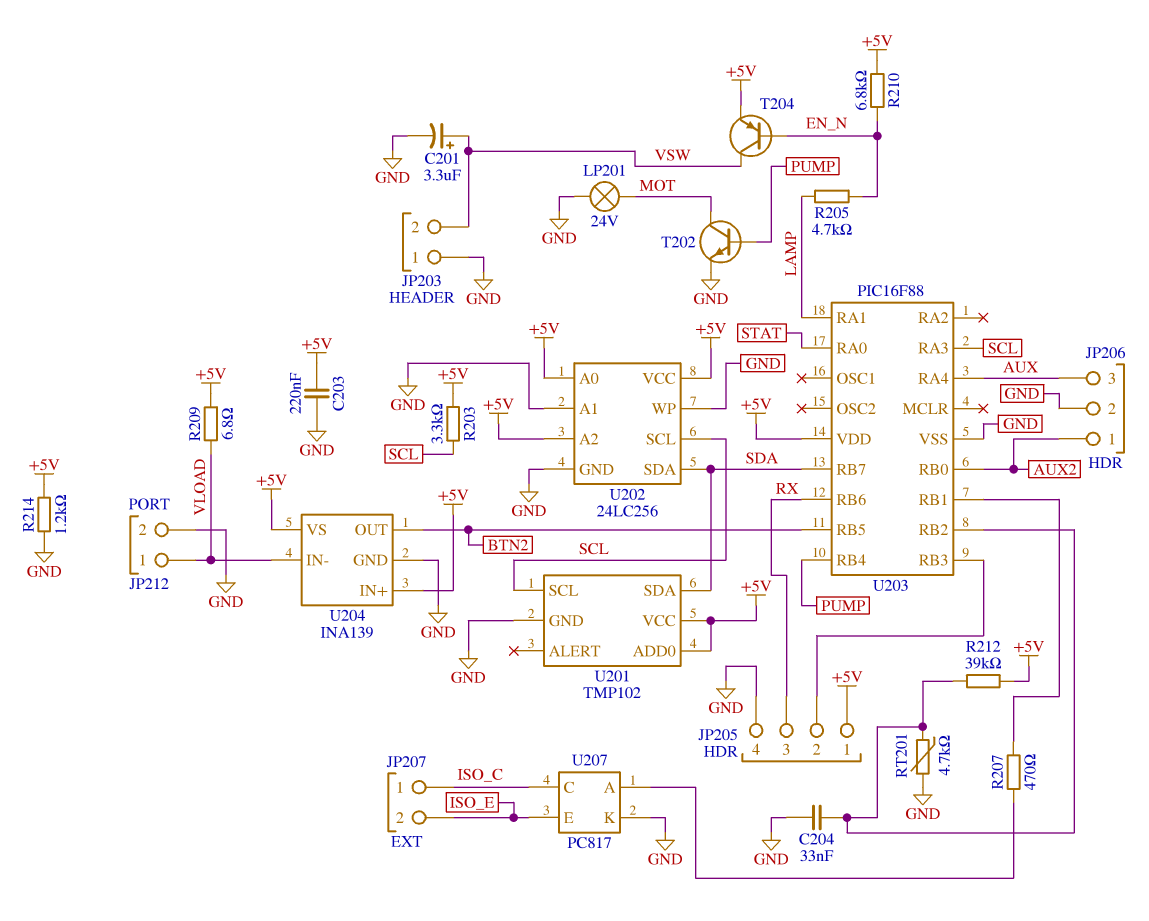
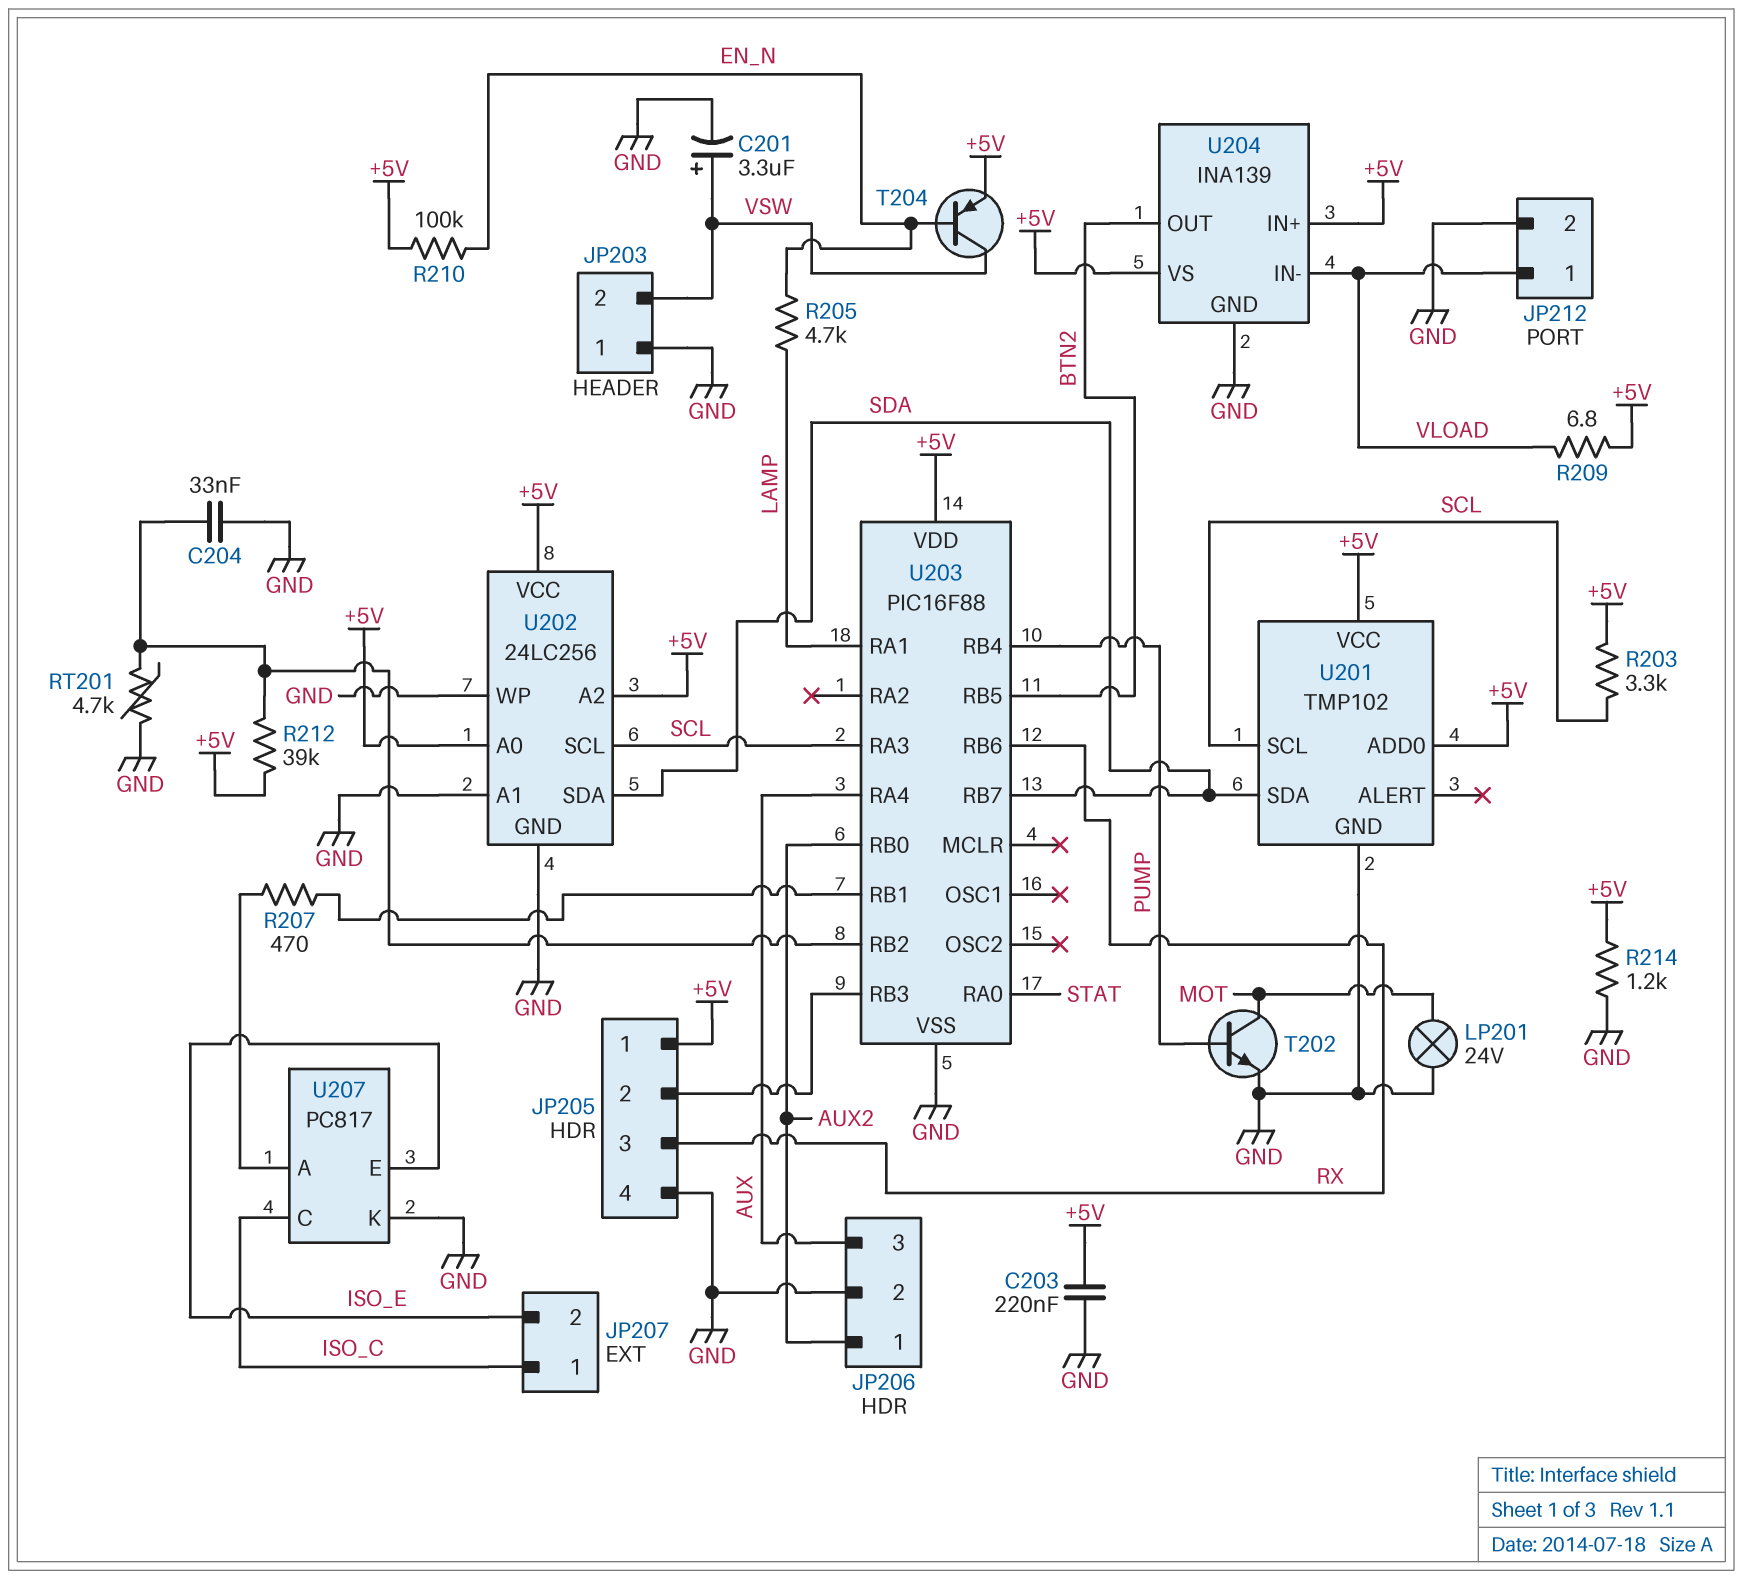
R210: 6.8k (+5V, EN_N) -> 100k (+5V, EN_N)

